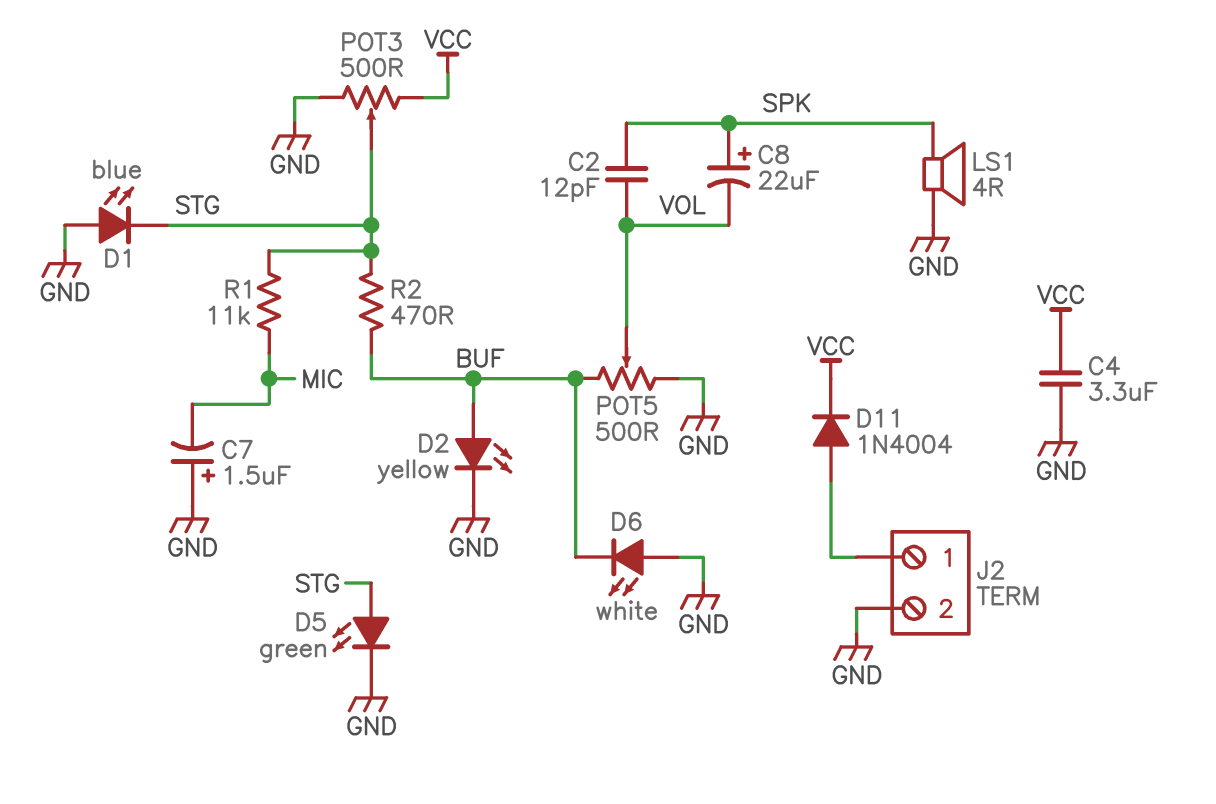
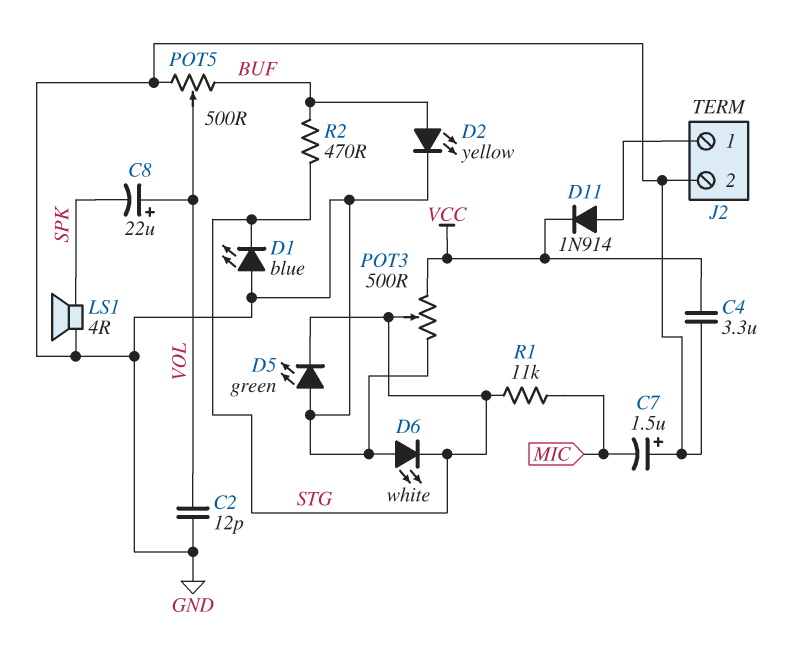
C2: 12pF (SPK, VOL) -> 12pF (GND, VOL)
C8: 22uF (plus SPK, minus VOL) -> 22uF (plus VOL, minus SPK)
D5: LED green (A STG, K GND) -> LED green (A GND, K STG)
D6: LED white (A GND, K BUF) -> LED white (A GND, K STG)
D11: diode 1N4004 (A J2/1, K VCC) -> diode 1N914 (A J2/1, K VCC)

